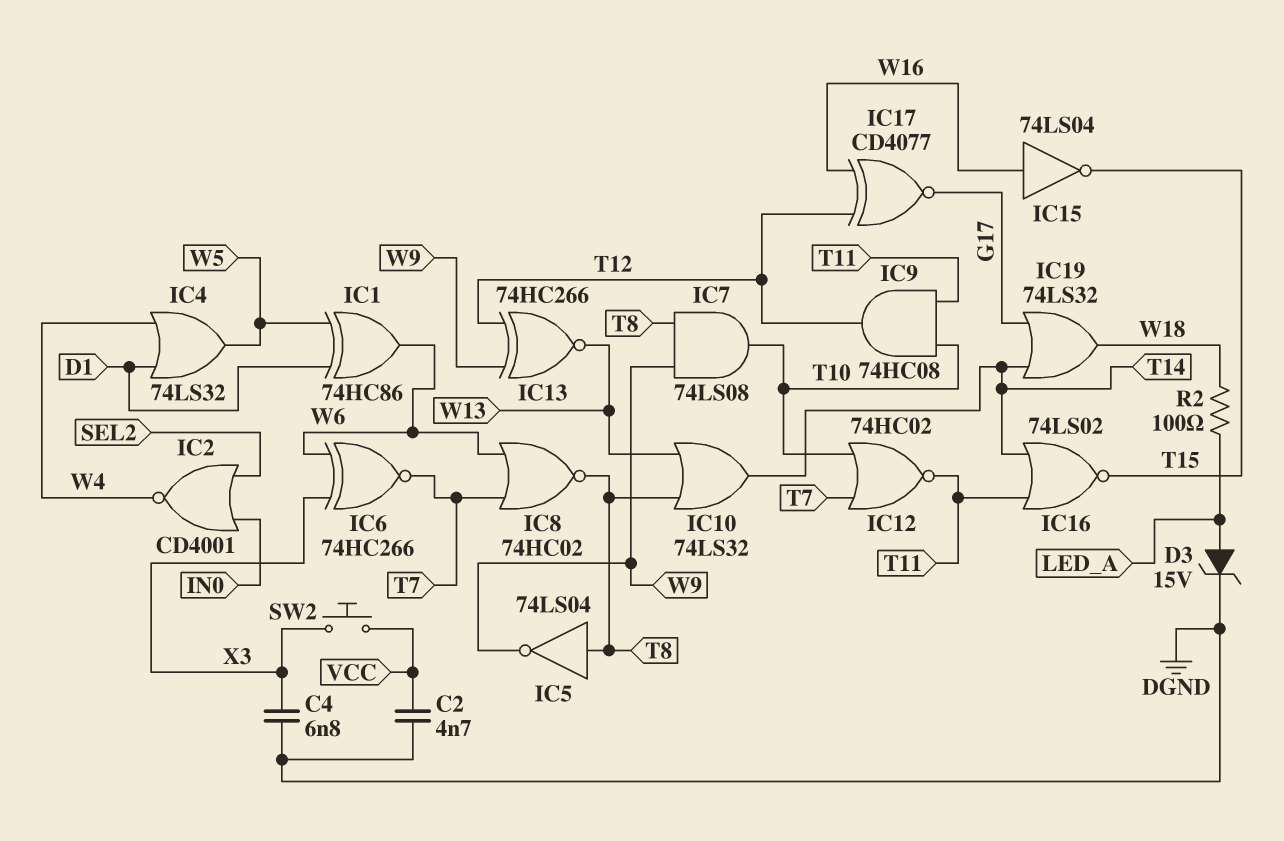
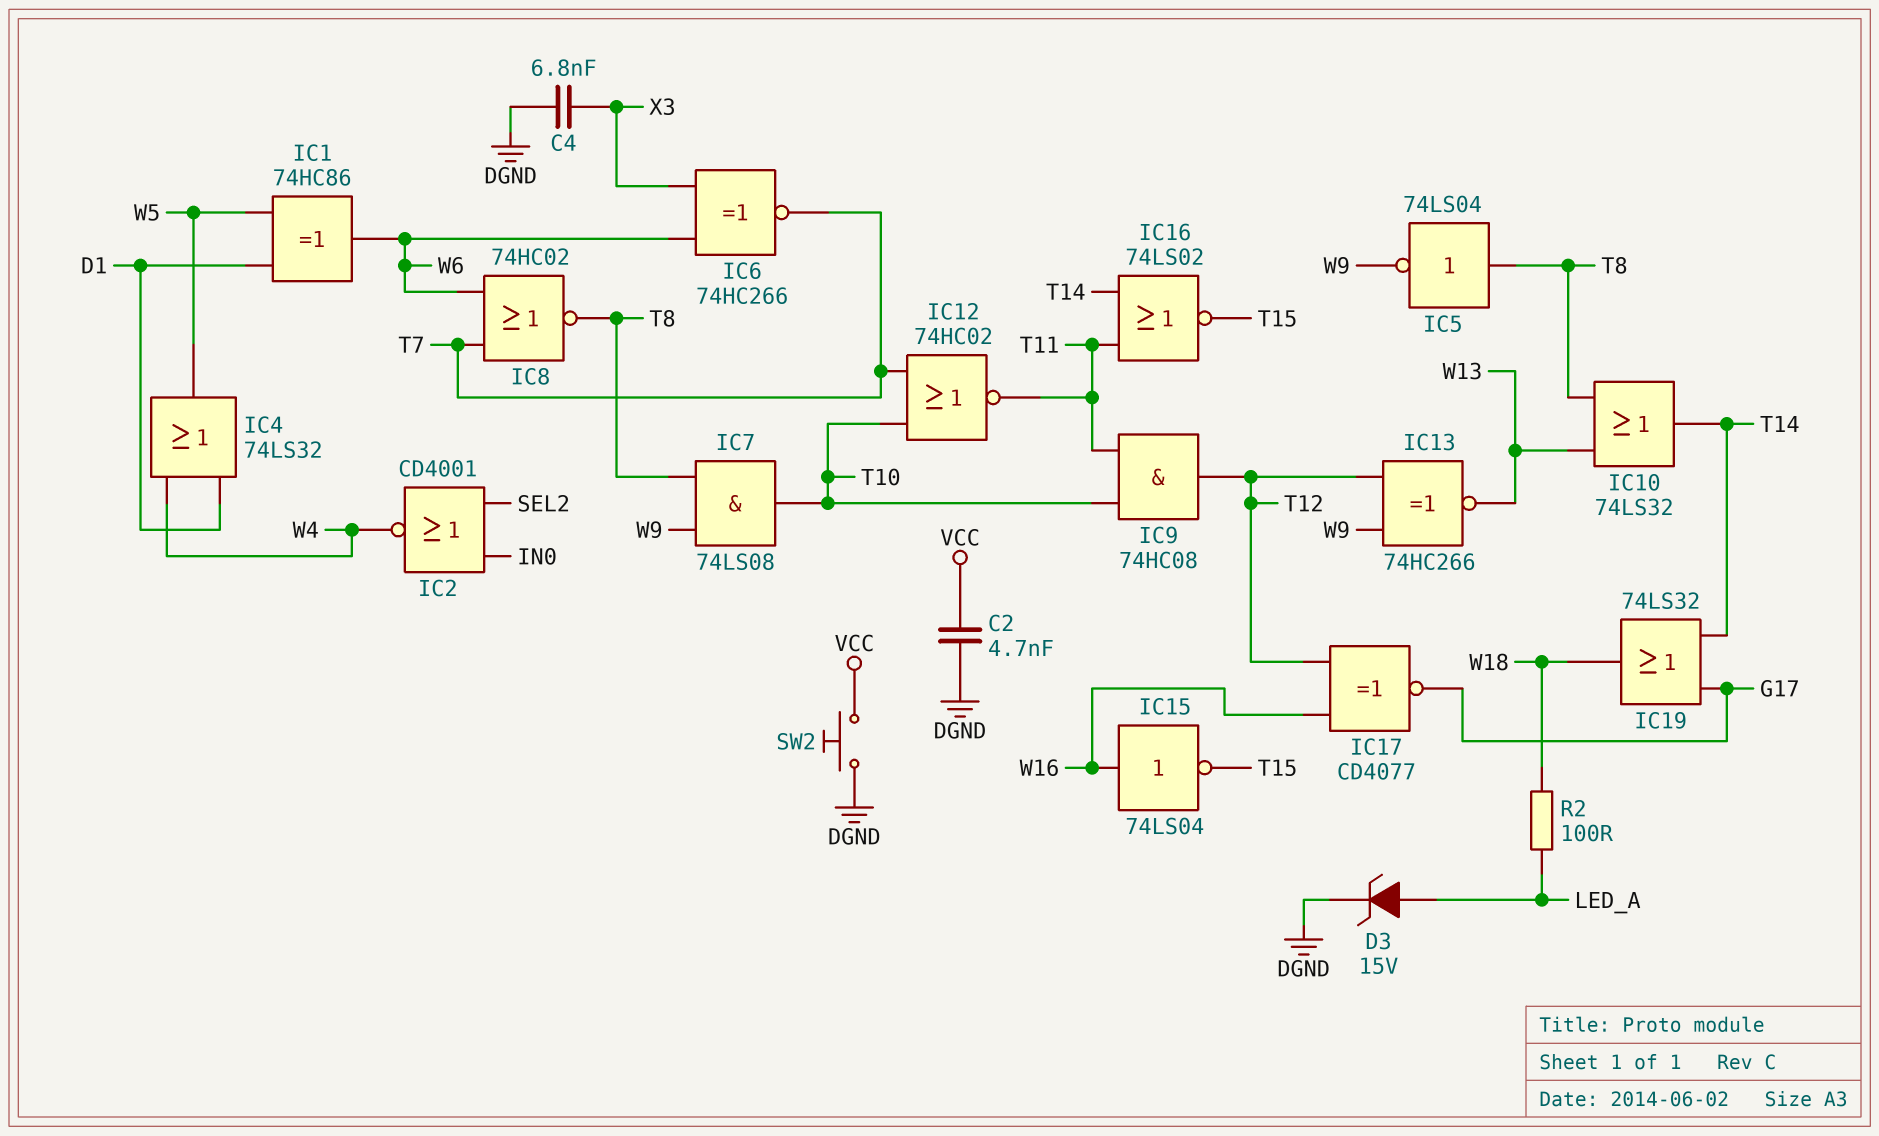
SW2: button (VCC, X3) -> button (DGND, VCC)

